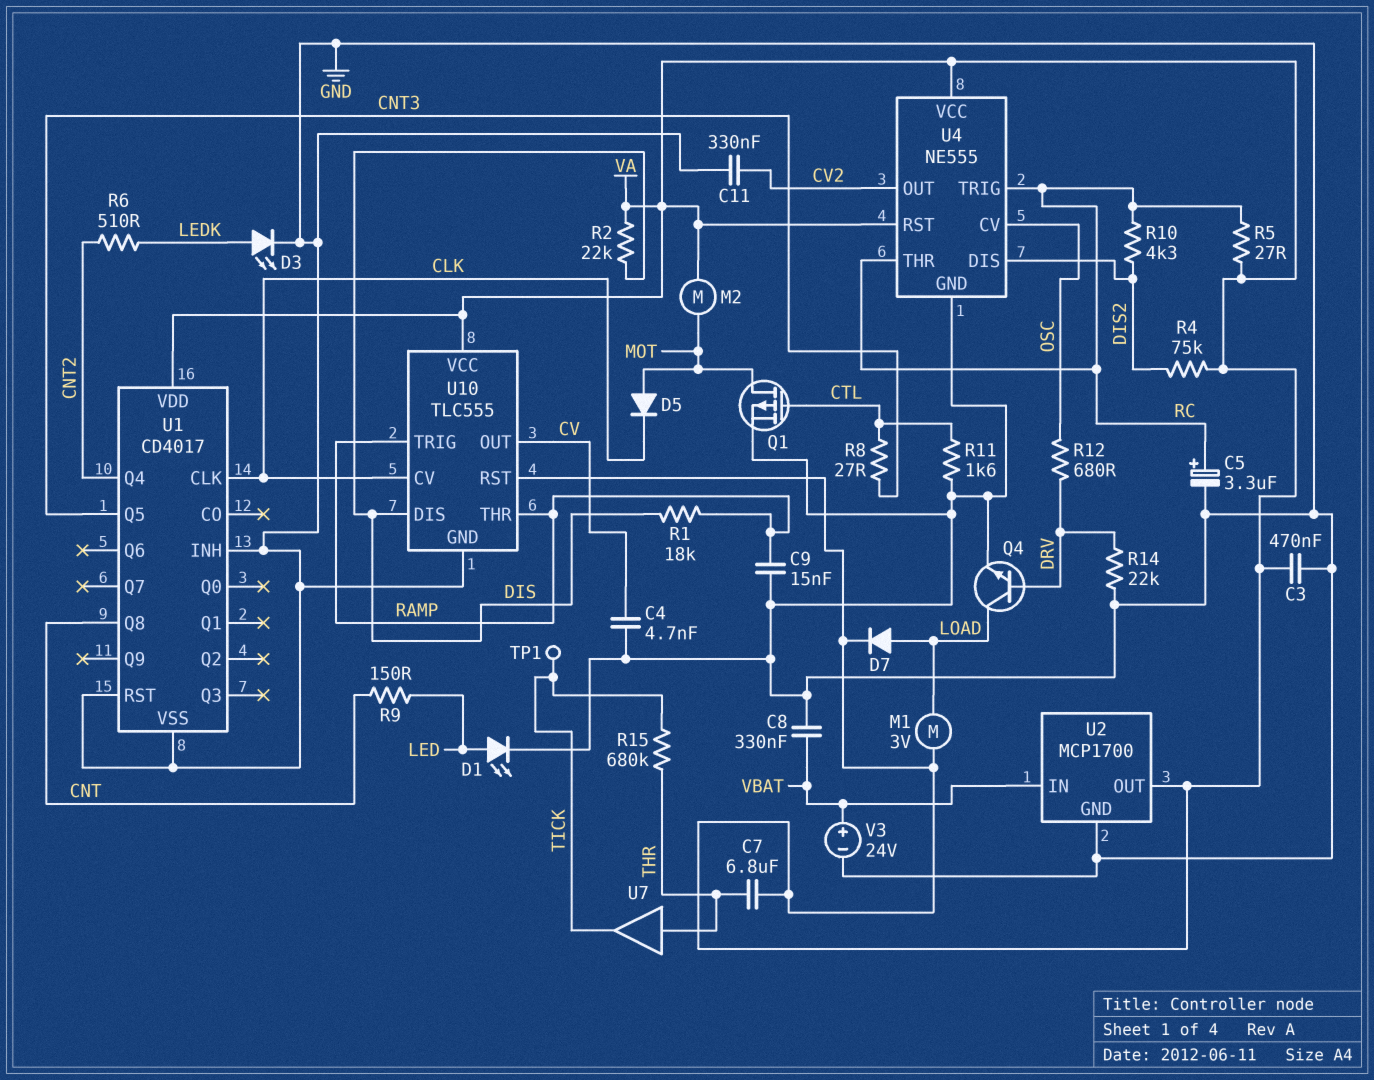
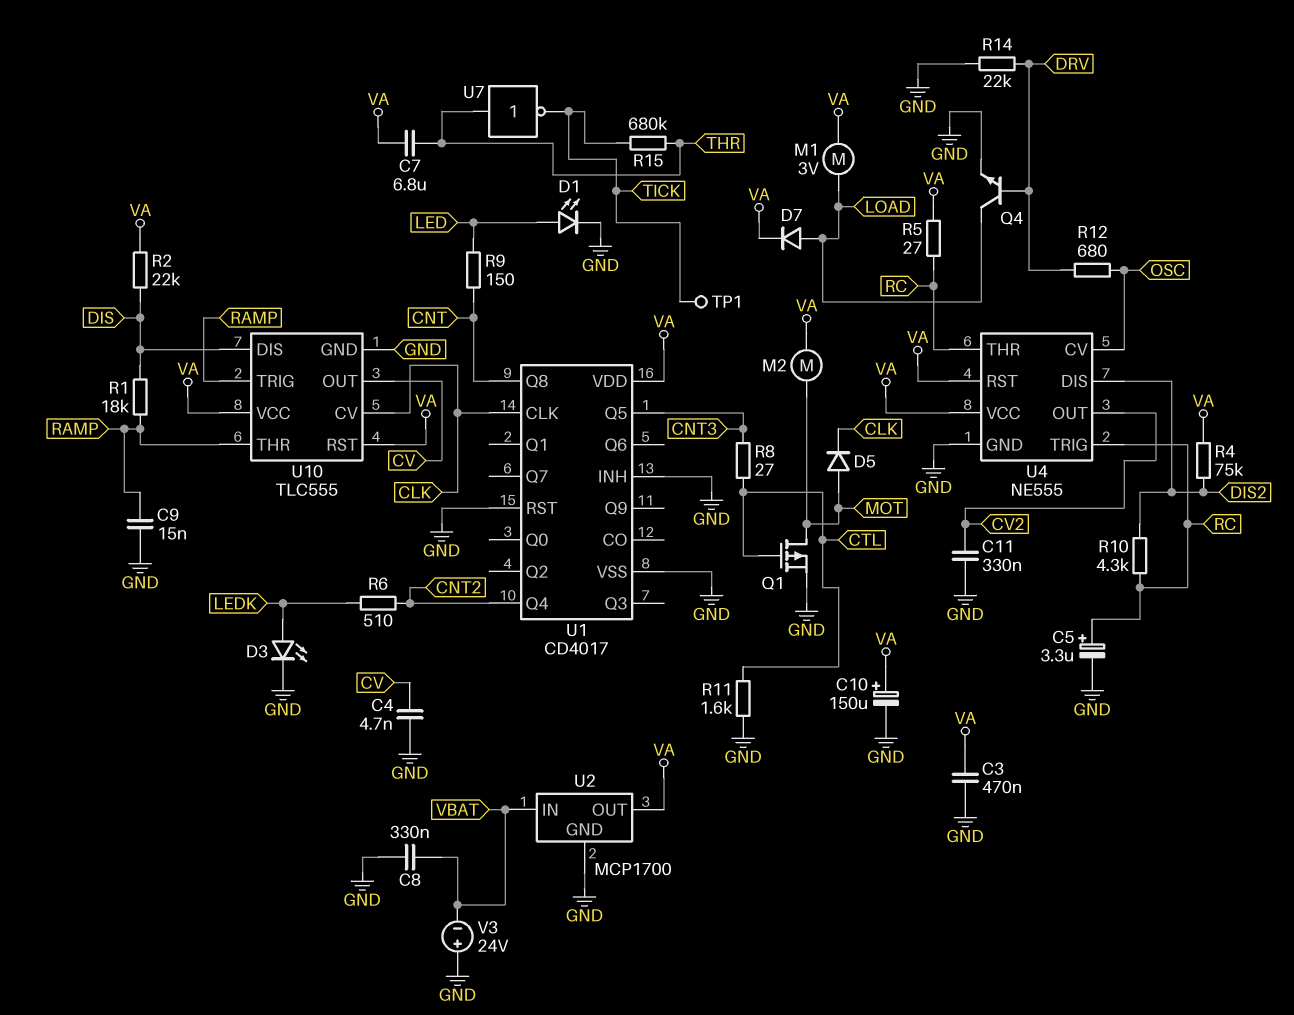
C10: none -> 150uF (plus VA, minus GND)
U7: buffer (in THR, out TICK) -> NOT (in THR, out TICK)
V3: 24V (plus VBAT, minus GND) -> 24V (plus GND, minus VBAT)

